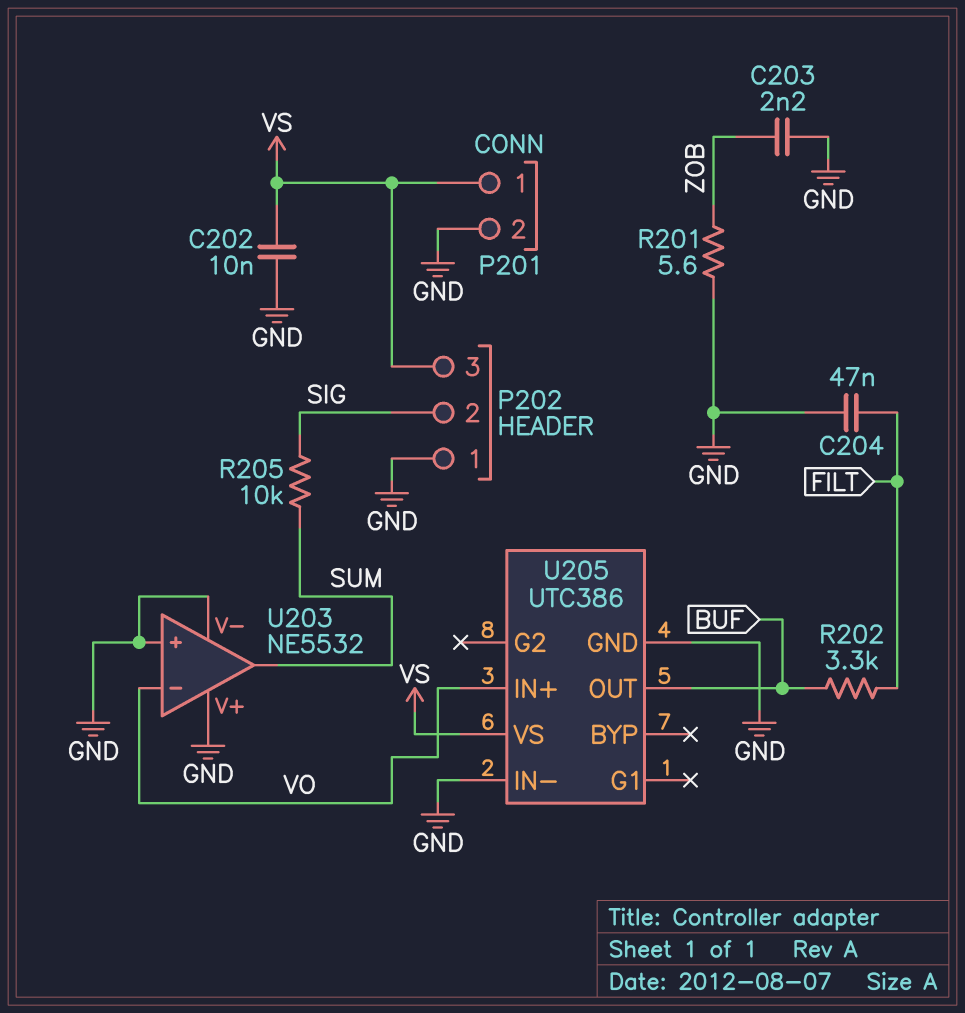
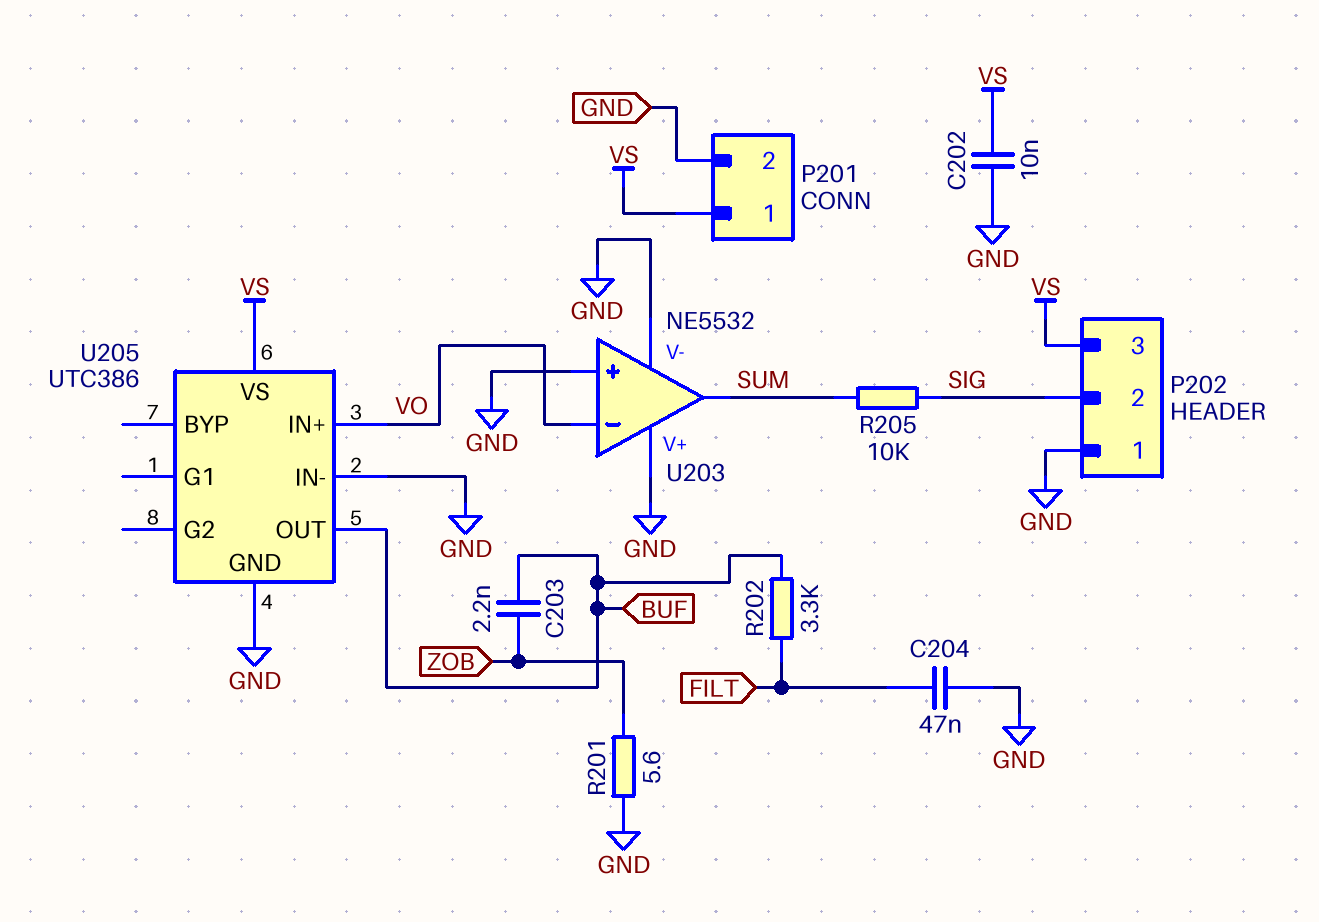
C203: 2.2nF (GND, ZOB) -> 2.2nF (BUF, ZOB)

